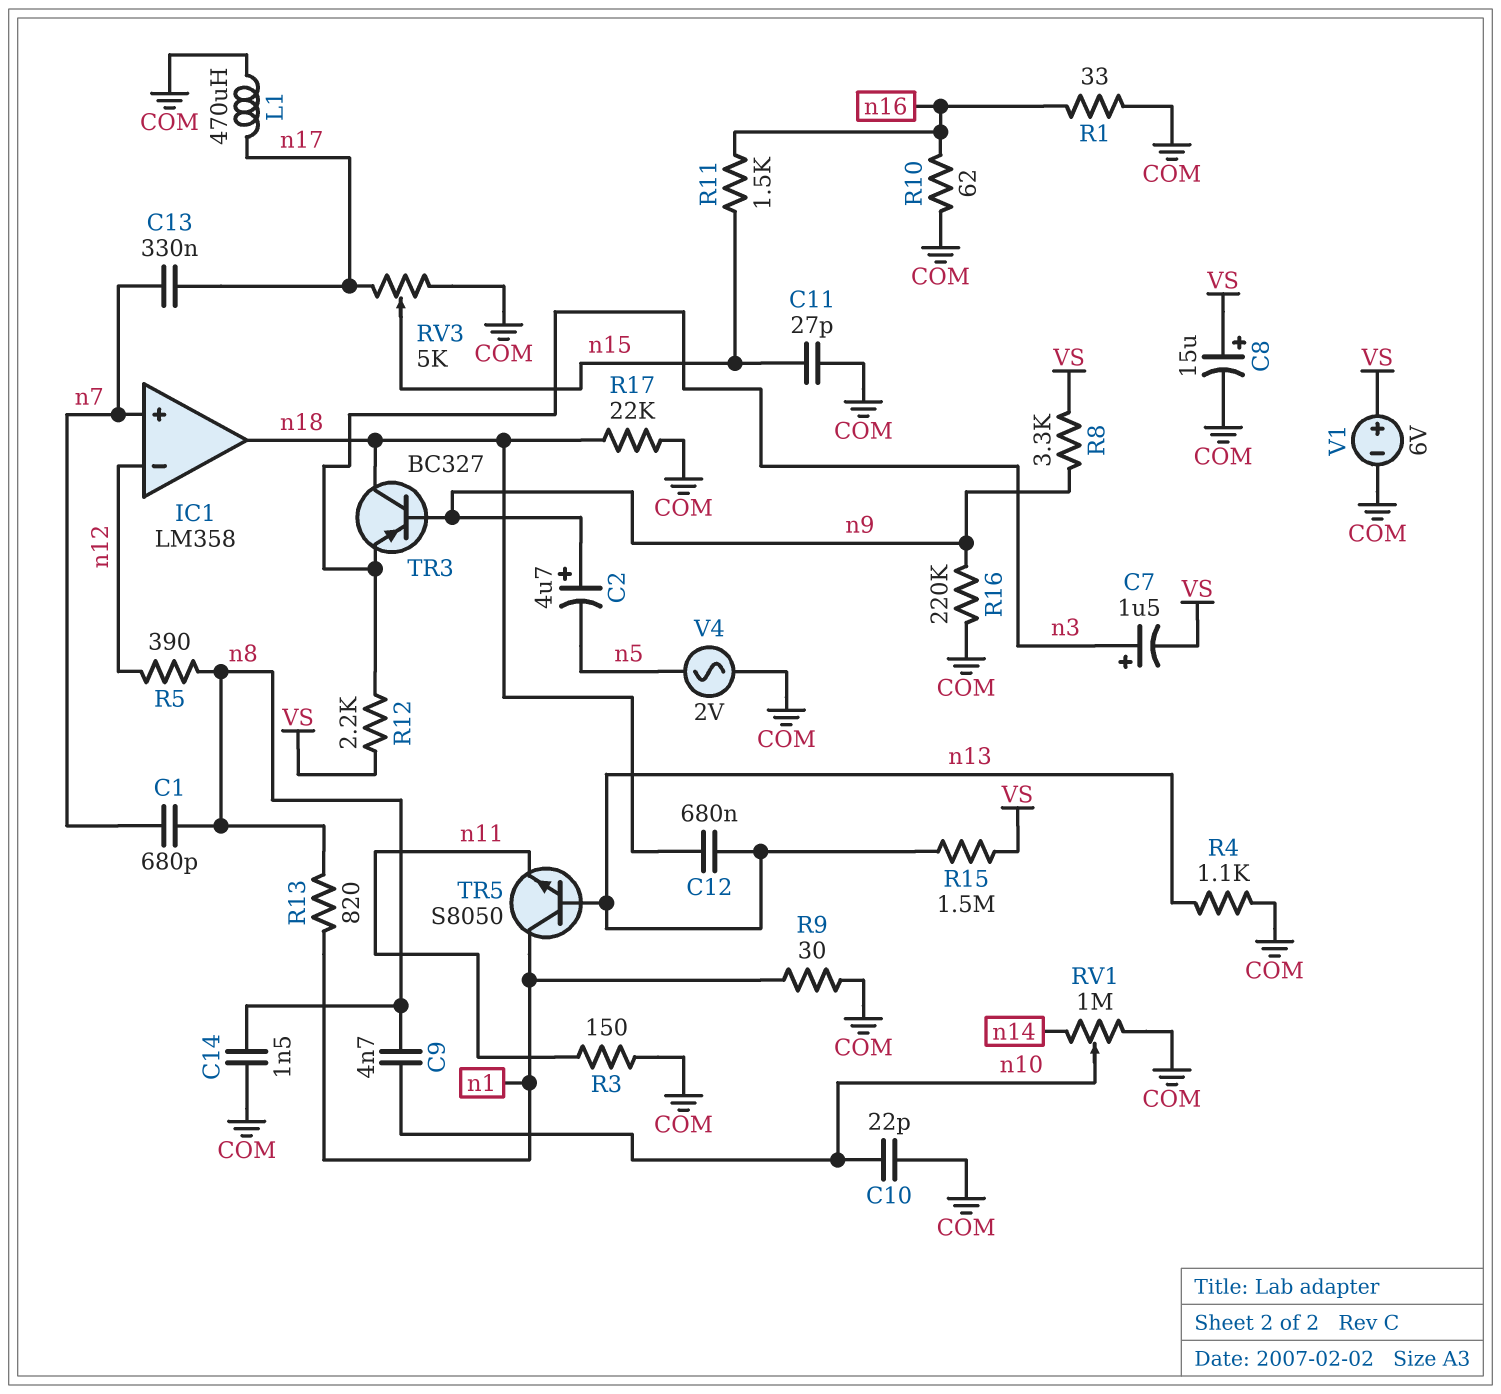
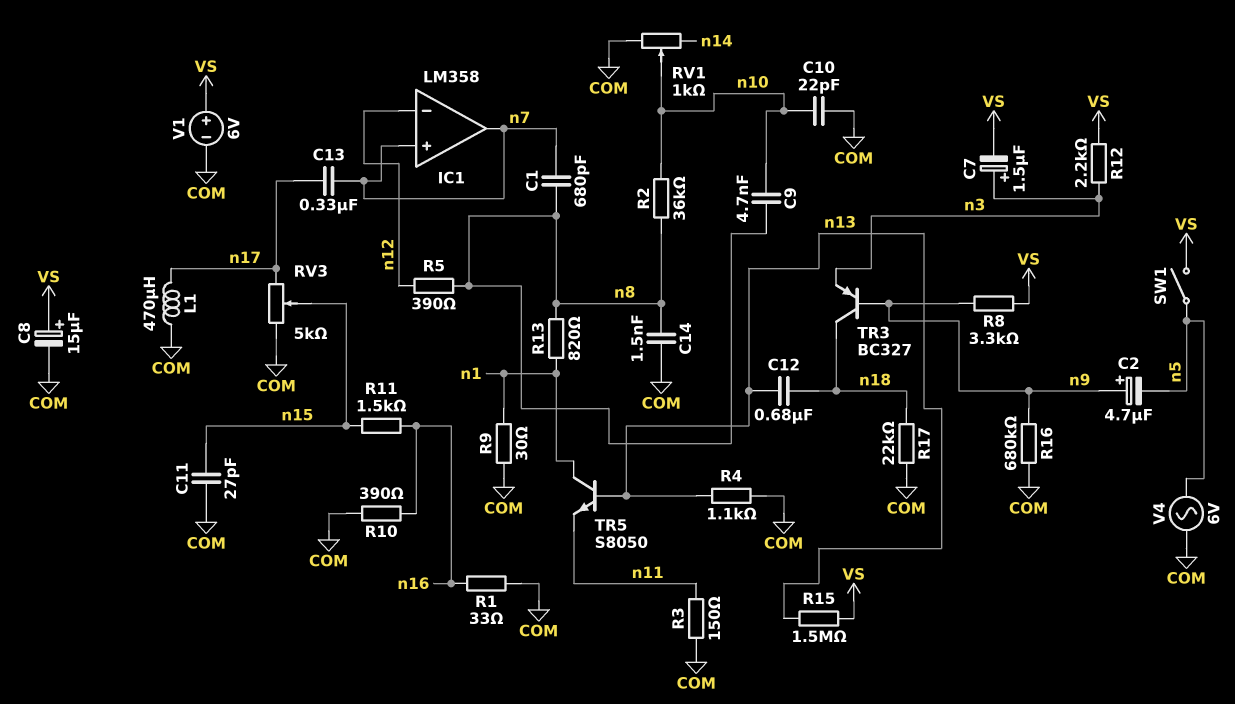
IC1 pin out: n18 -> n7
R2: none -> 36k (n8, n10)
R10: 62 (COM, n16) -> 390 (COM, n16)
R16: 220k (COM, n9) -> 680k (COM, n9)
RV1: 1M (COM, n14, wiper n10) -> 1k (COM, n14, wiper n10)
SW1: none -> switch (VS, n5)
V4: AC 2V (COM, n5) -> AC 6V (COM, n5)

